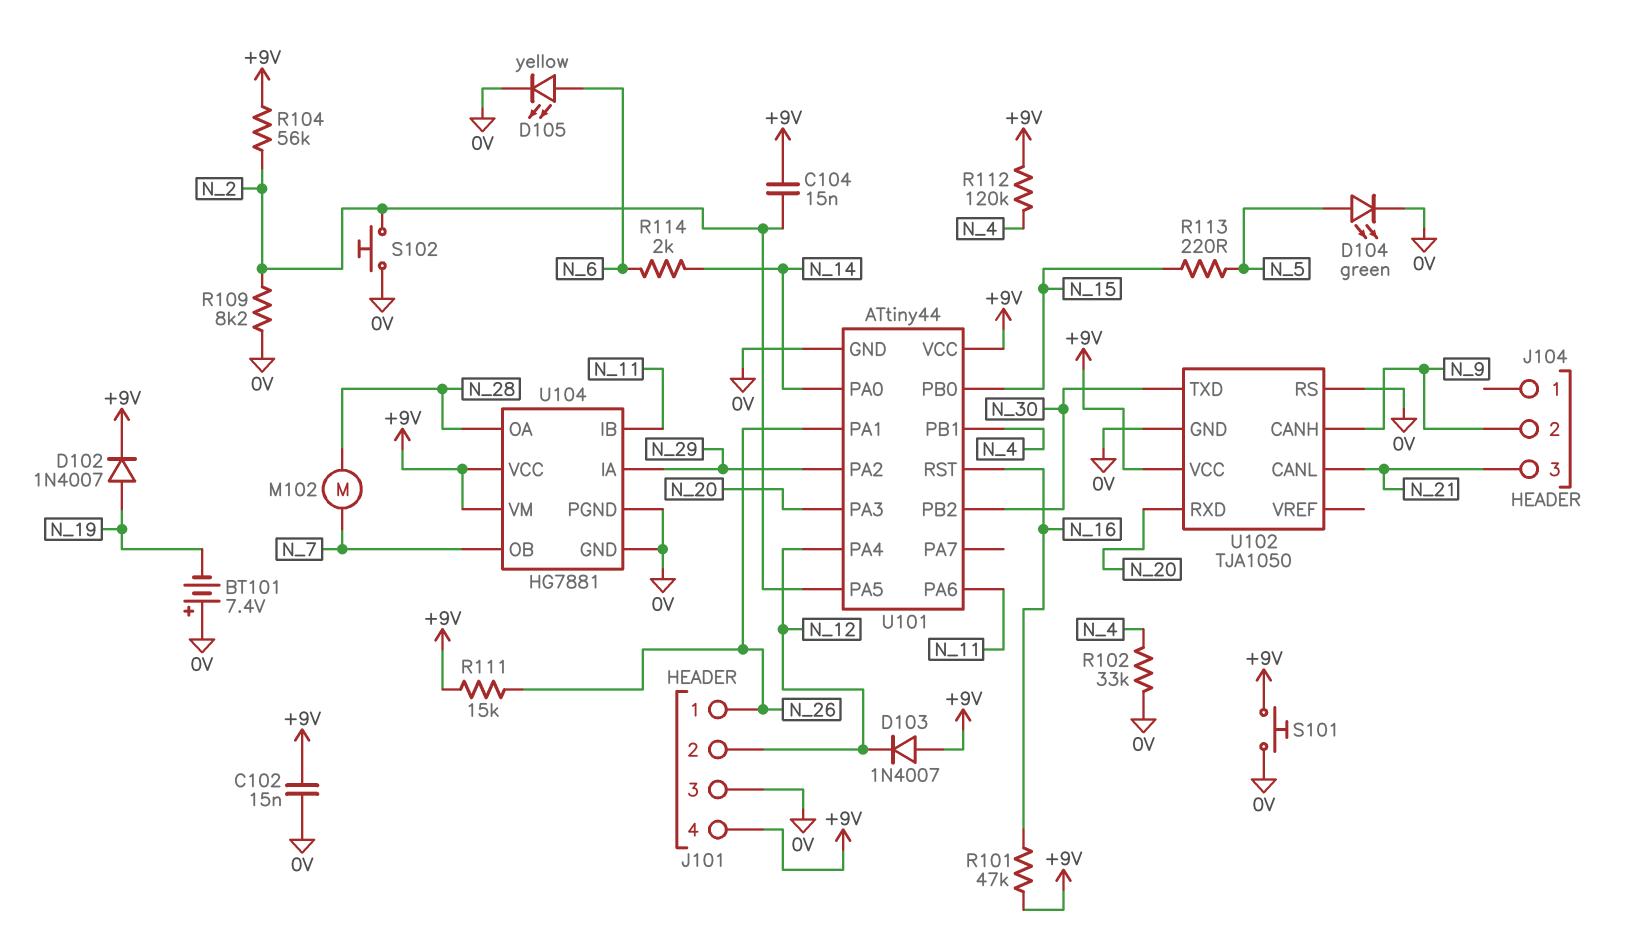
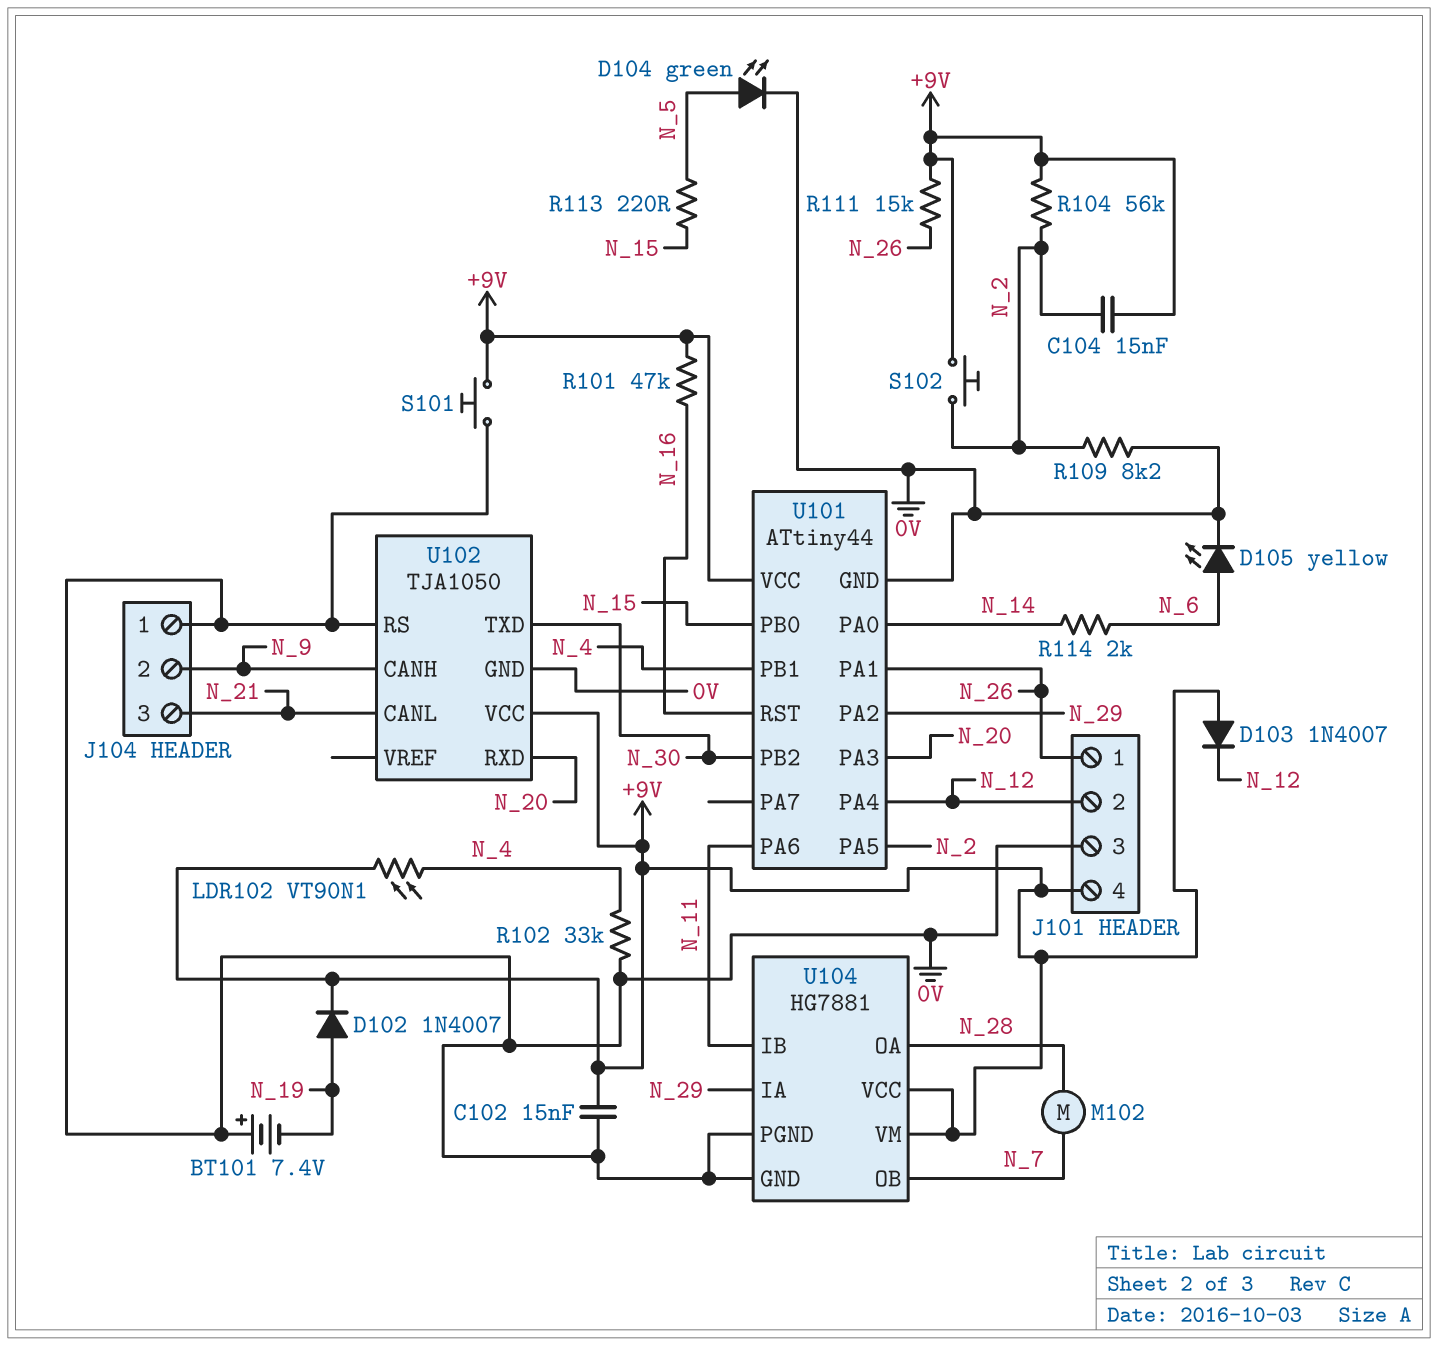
J104 pin 1: none -> 0V
LDR102: none -> VT90N1 (+9V, N_4)
R112: 120k (+9V, N_4) -> none
S102: button (0V, N_2) -> button (+9V, N_2)

